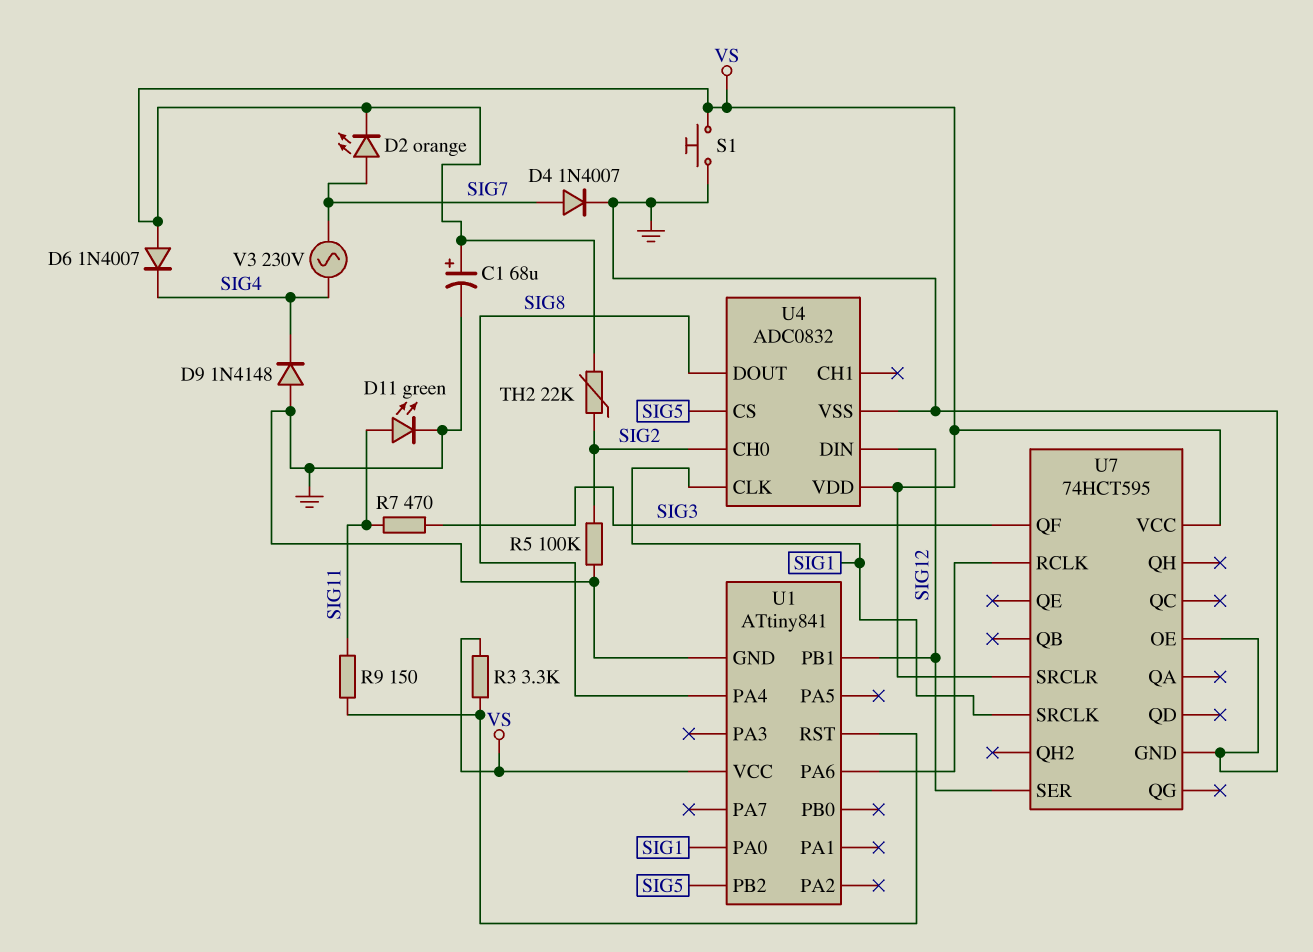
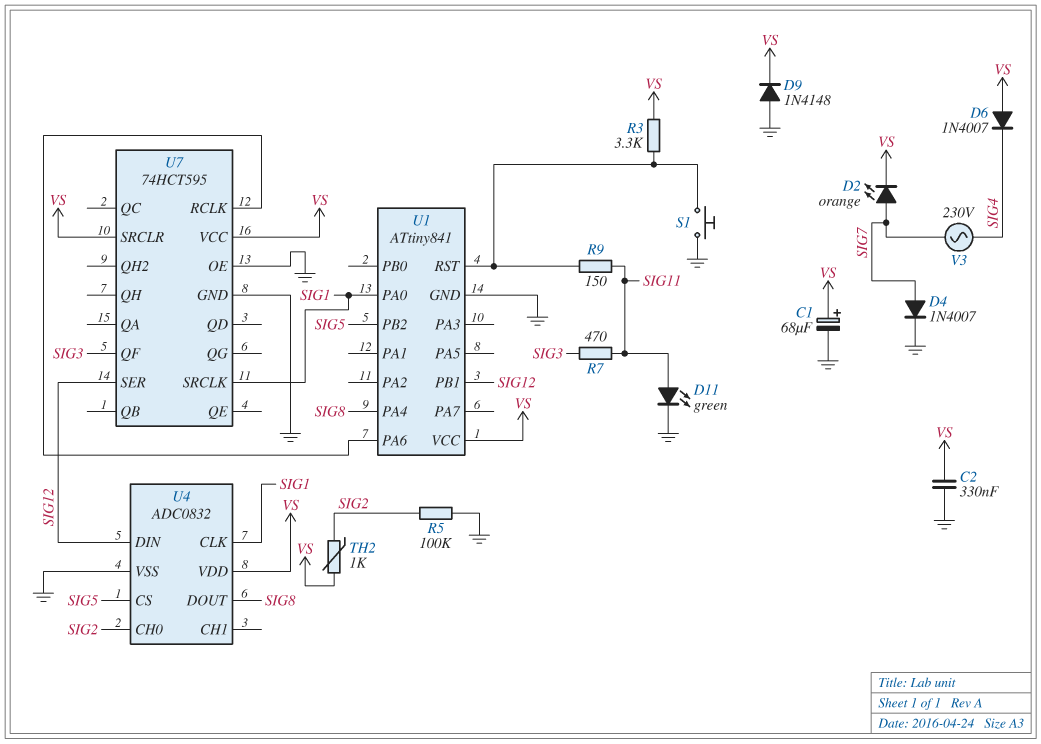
C2: none -> 330nF (GND, VS)
D9: diode 1N4148 (A GND, K SIG4) -> diode 1N4148 (A GND, K VS)
S1: button (GND, VS) -> button (GND, U1/RST)
TH2: 22k (SIG2, VS) -> 1k (SIG2, VS)

